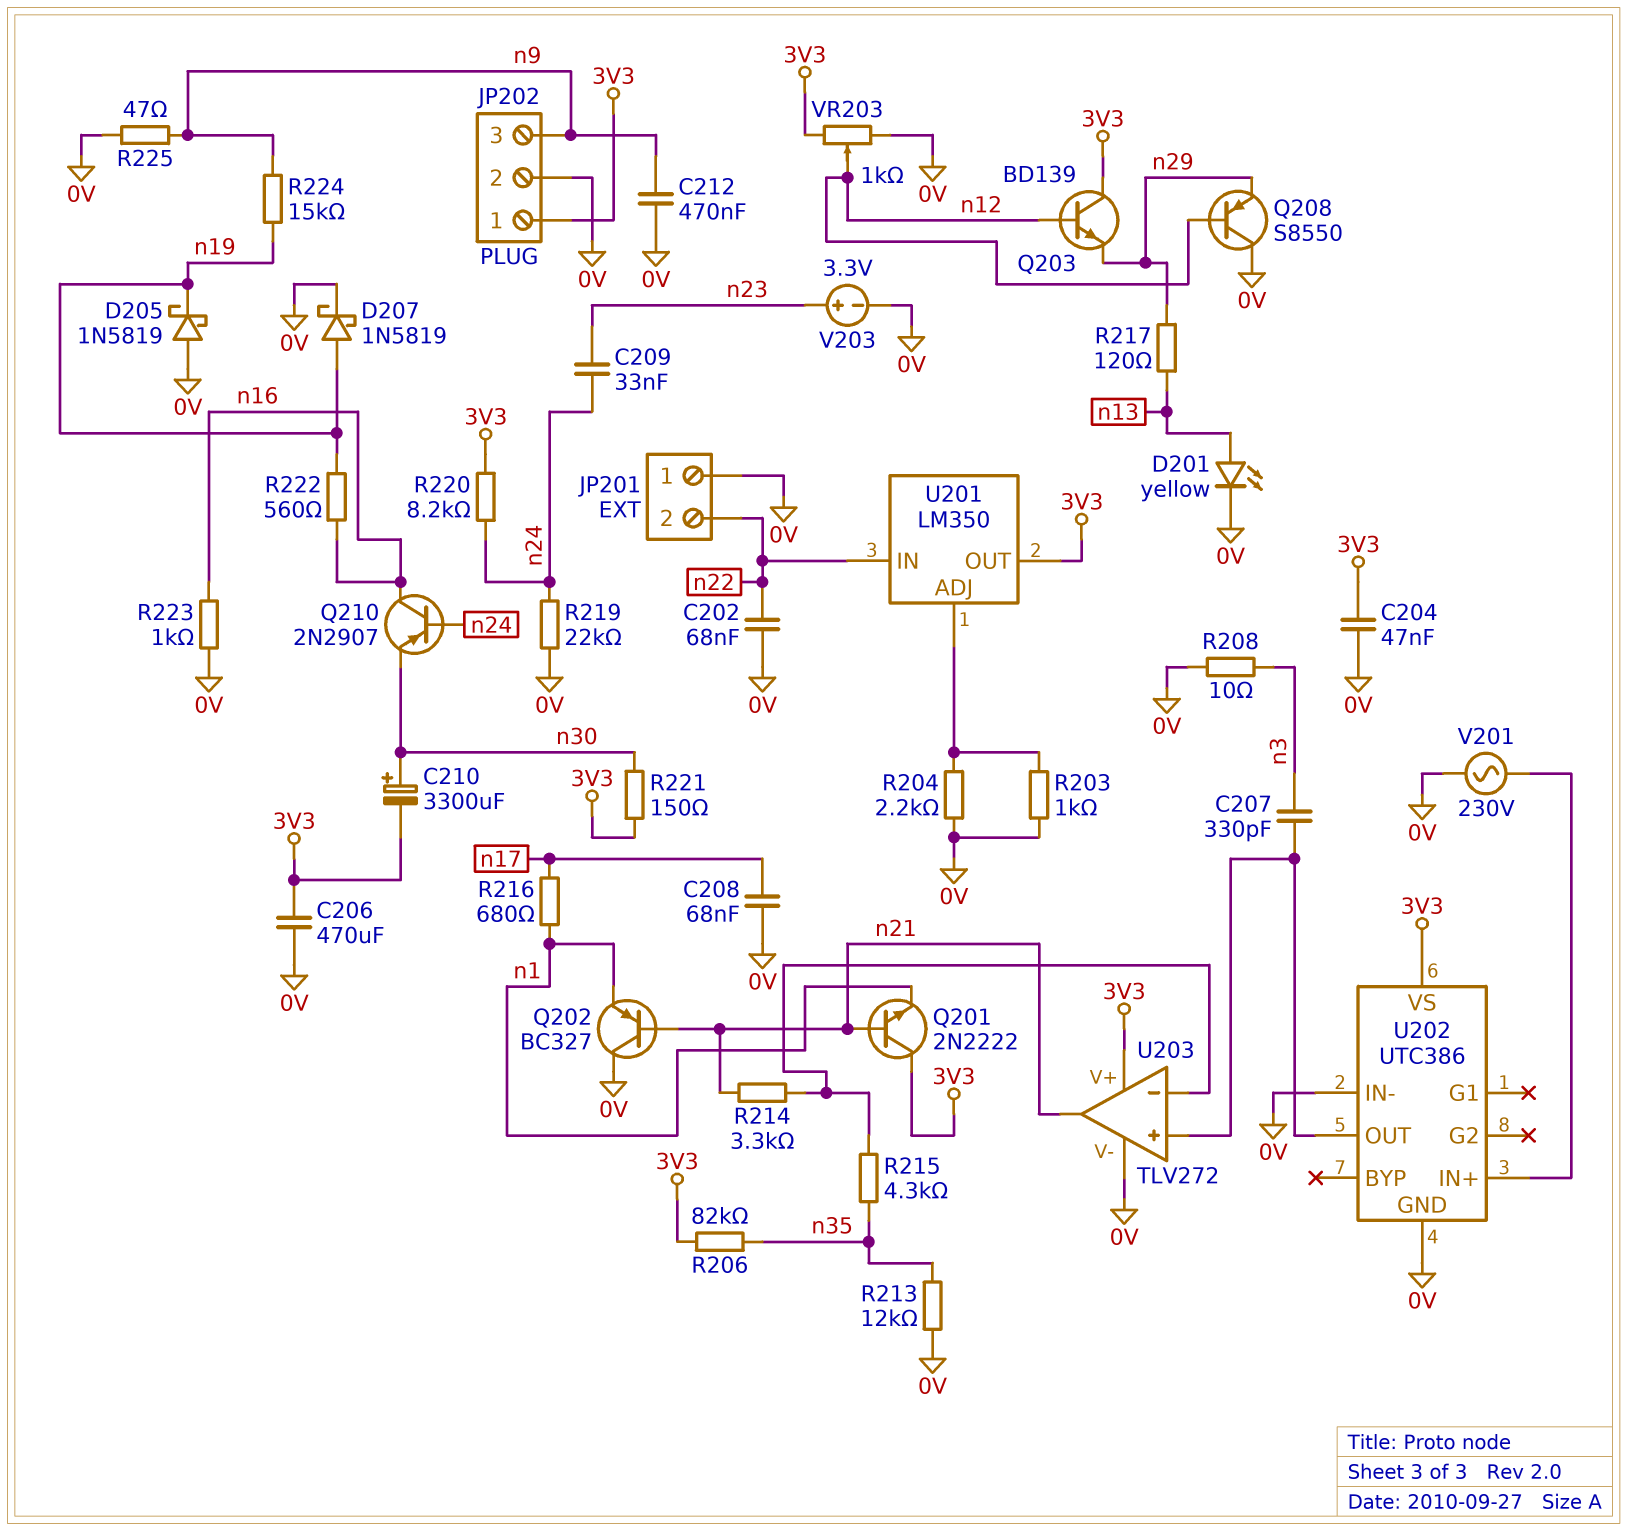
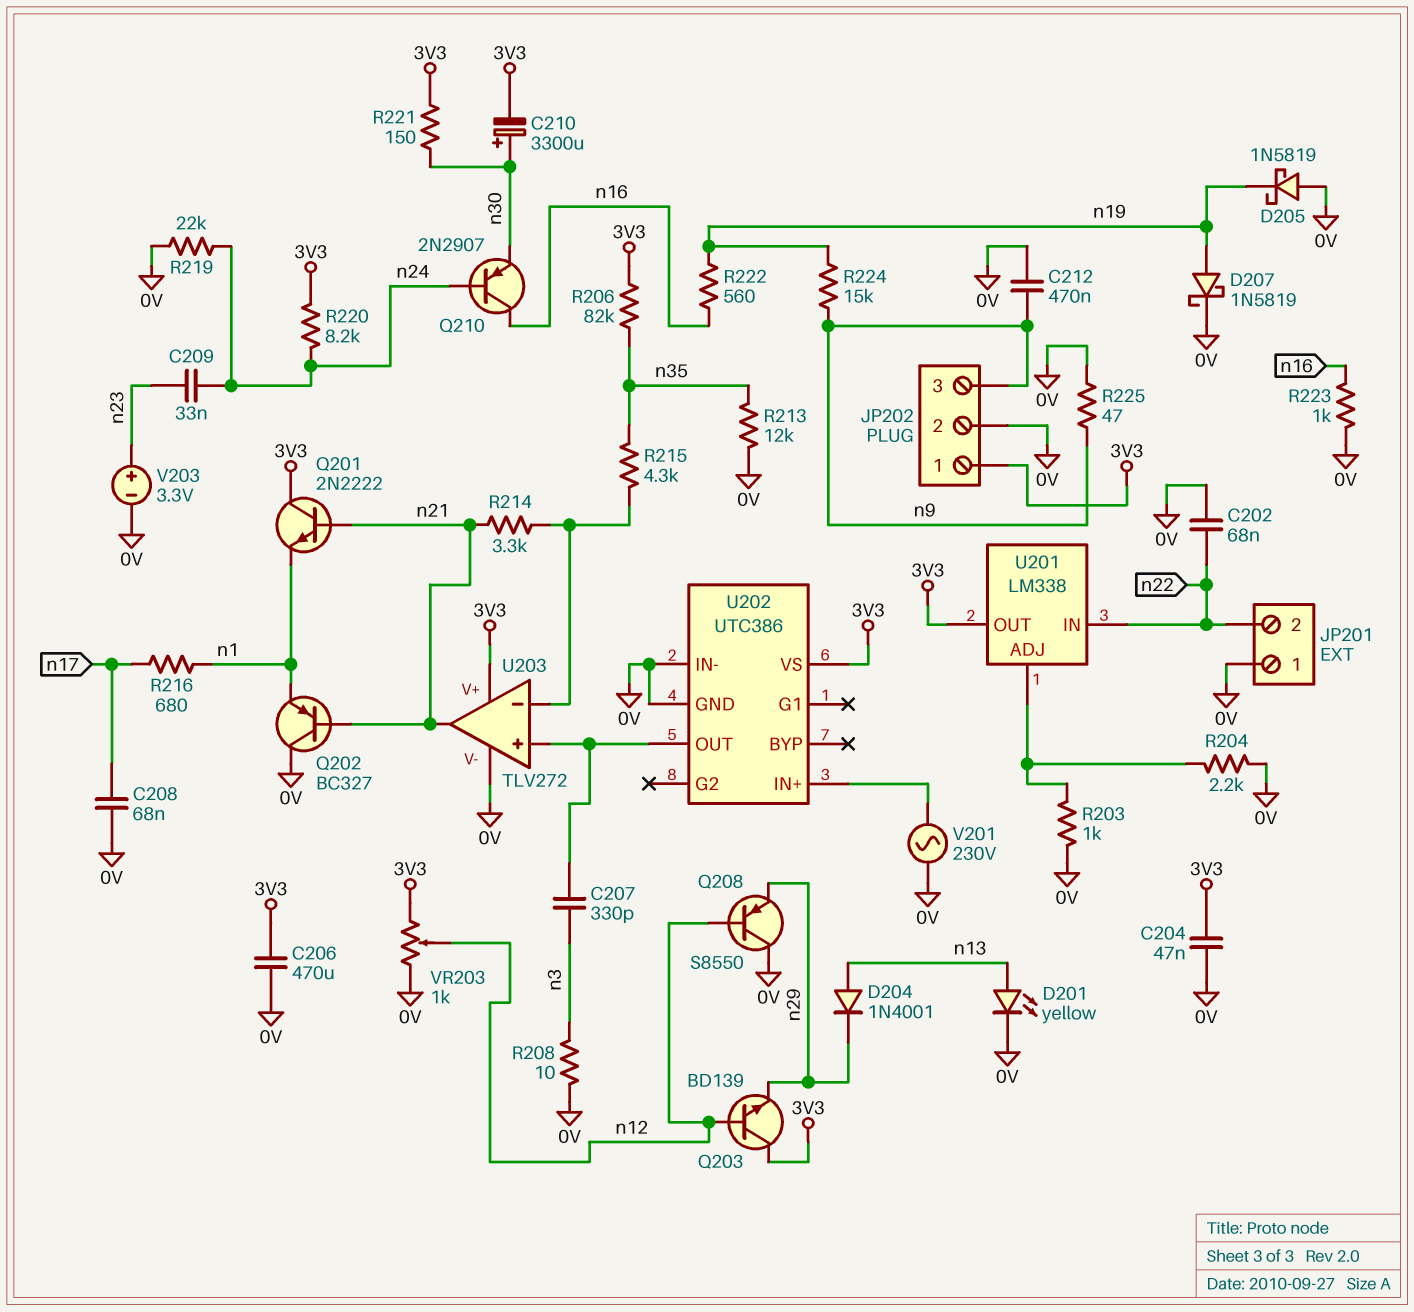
D204: none -> diode 1N4001 (A n13, K n29)
R217: 120 (n13, n29) -> none
U201: LM350 -> LM338

